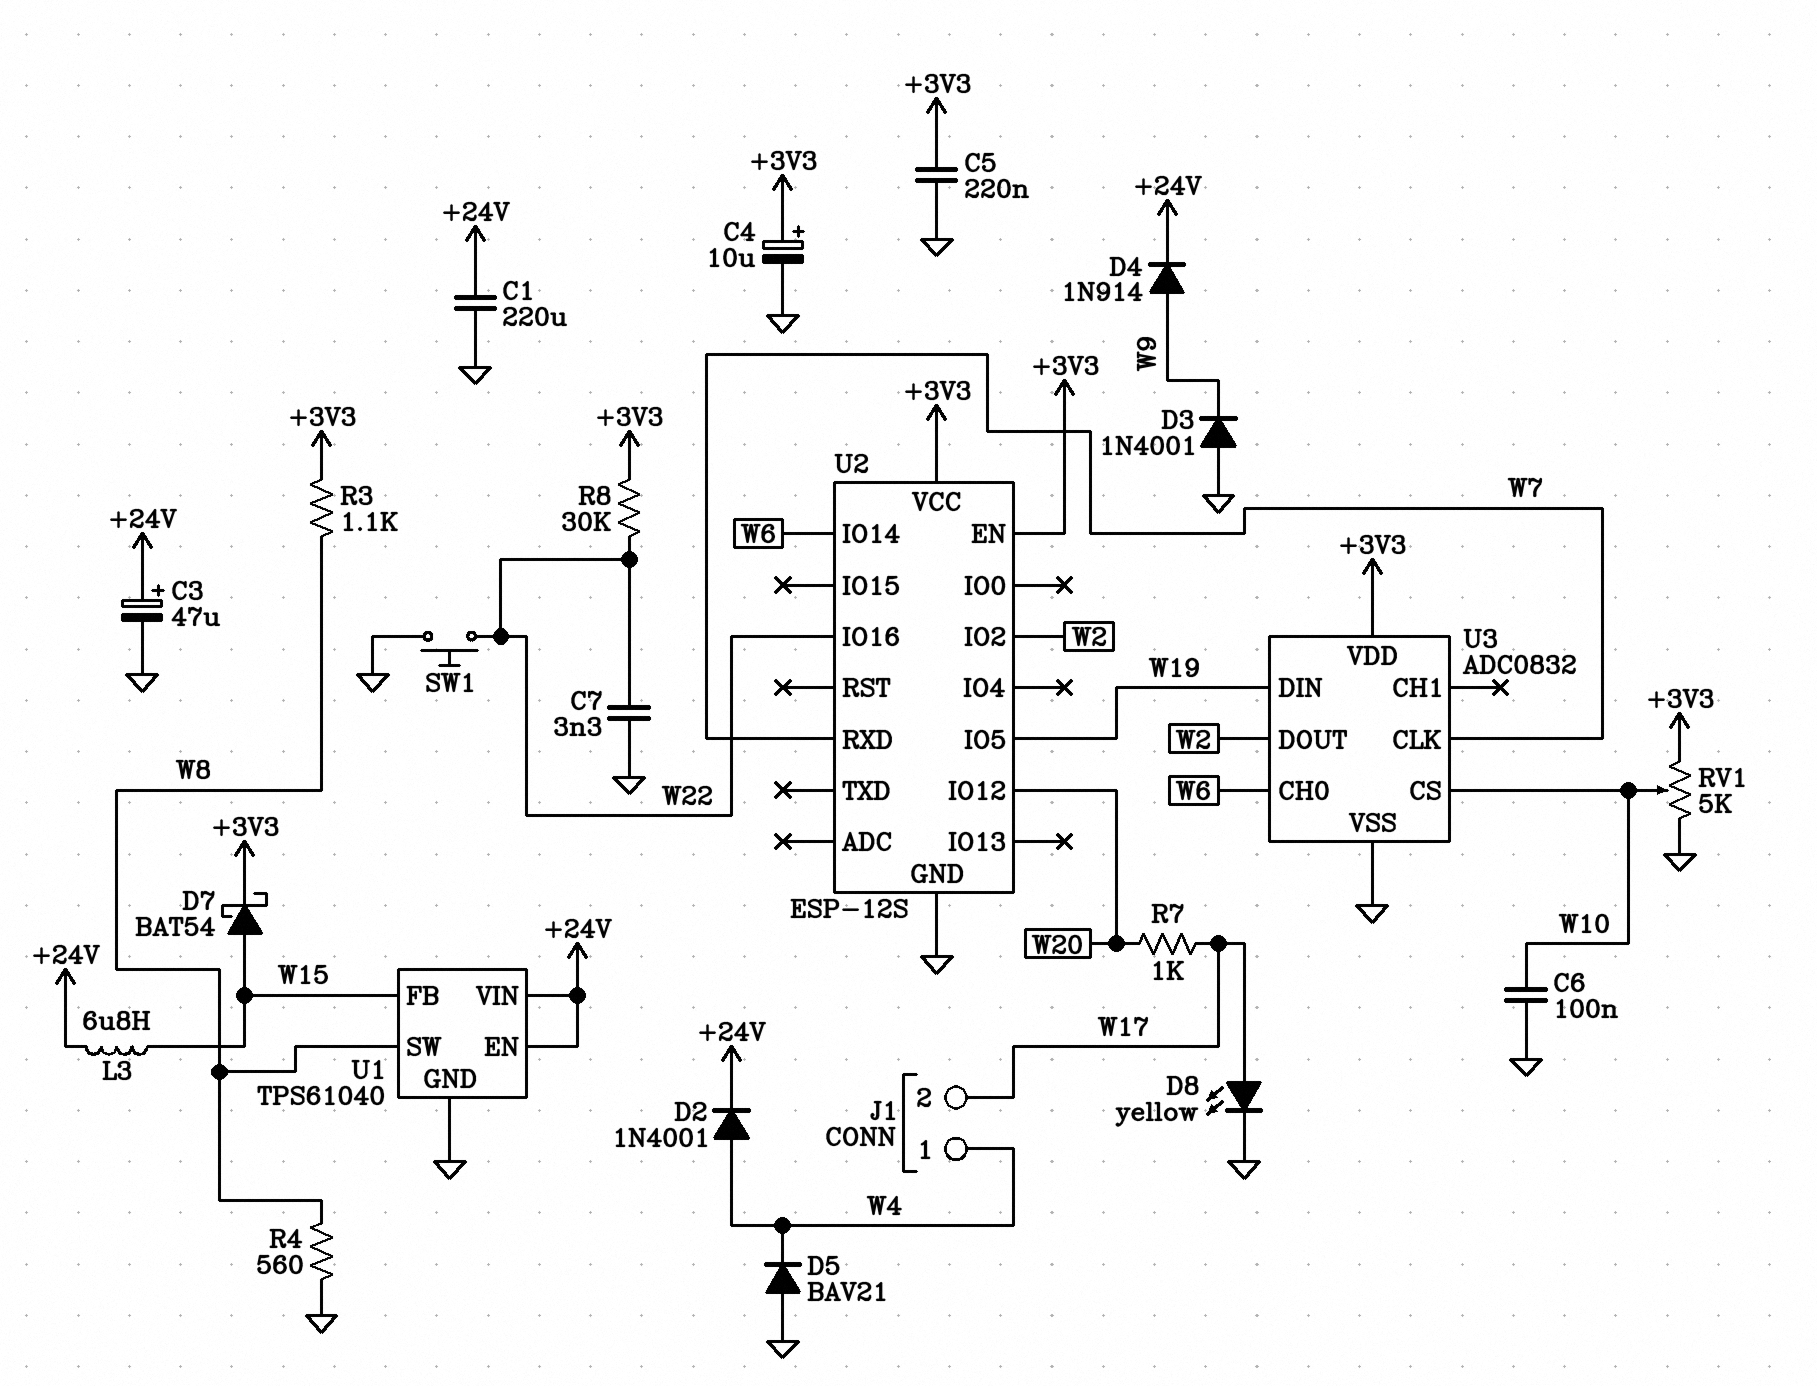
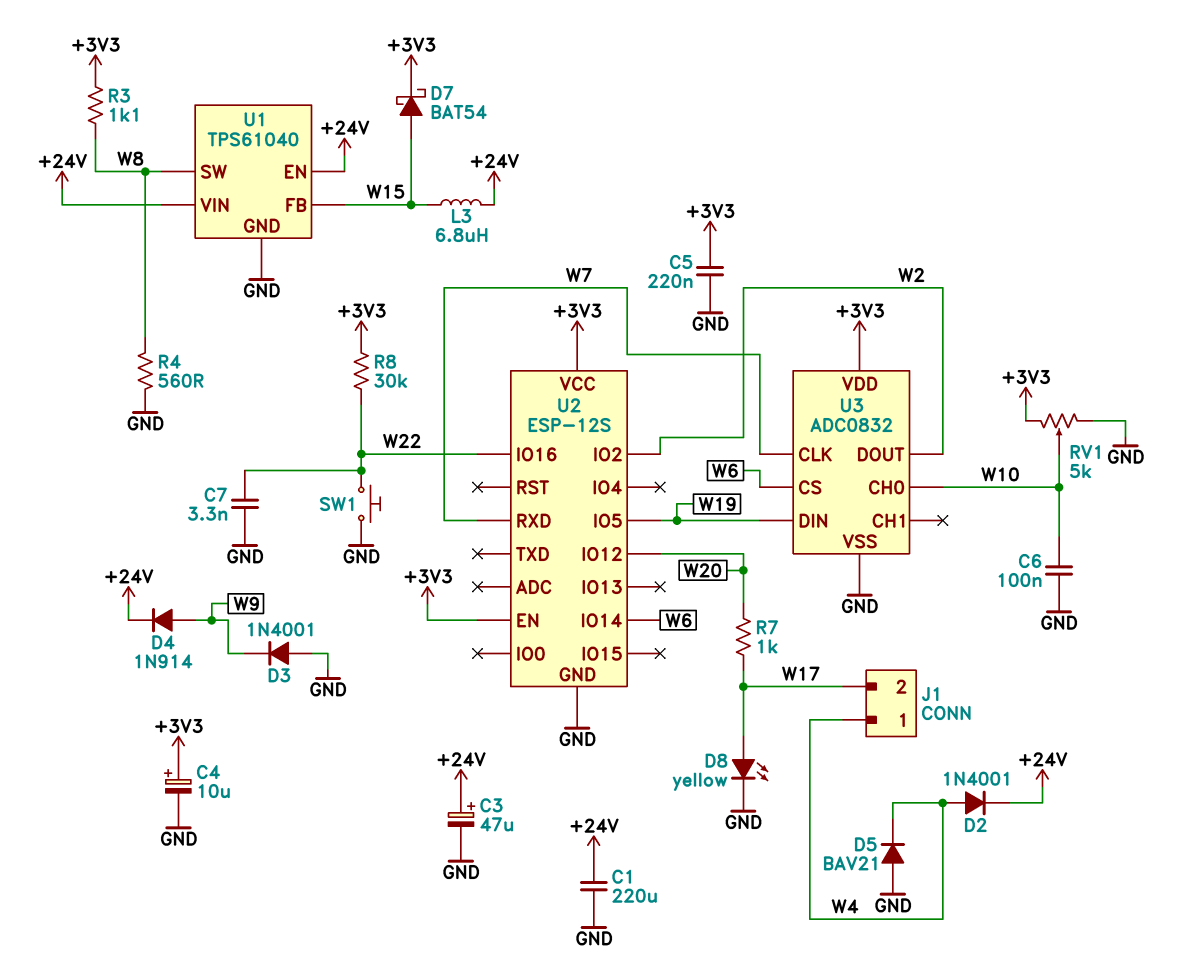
U3 pin CH0: W6 -> W10
U3 pin CS: W10 -> W6

